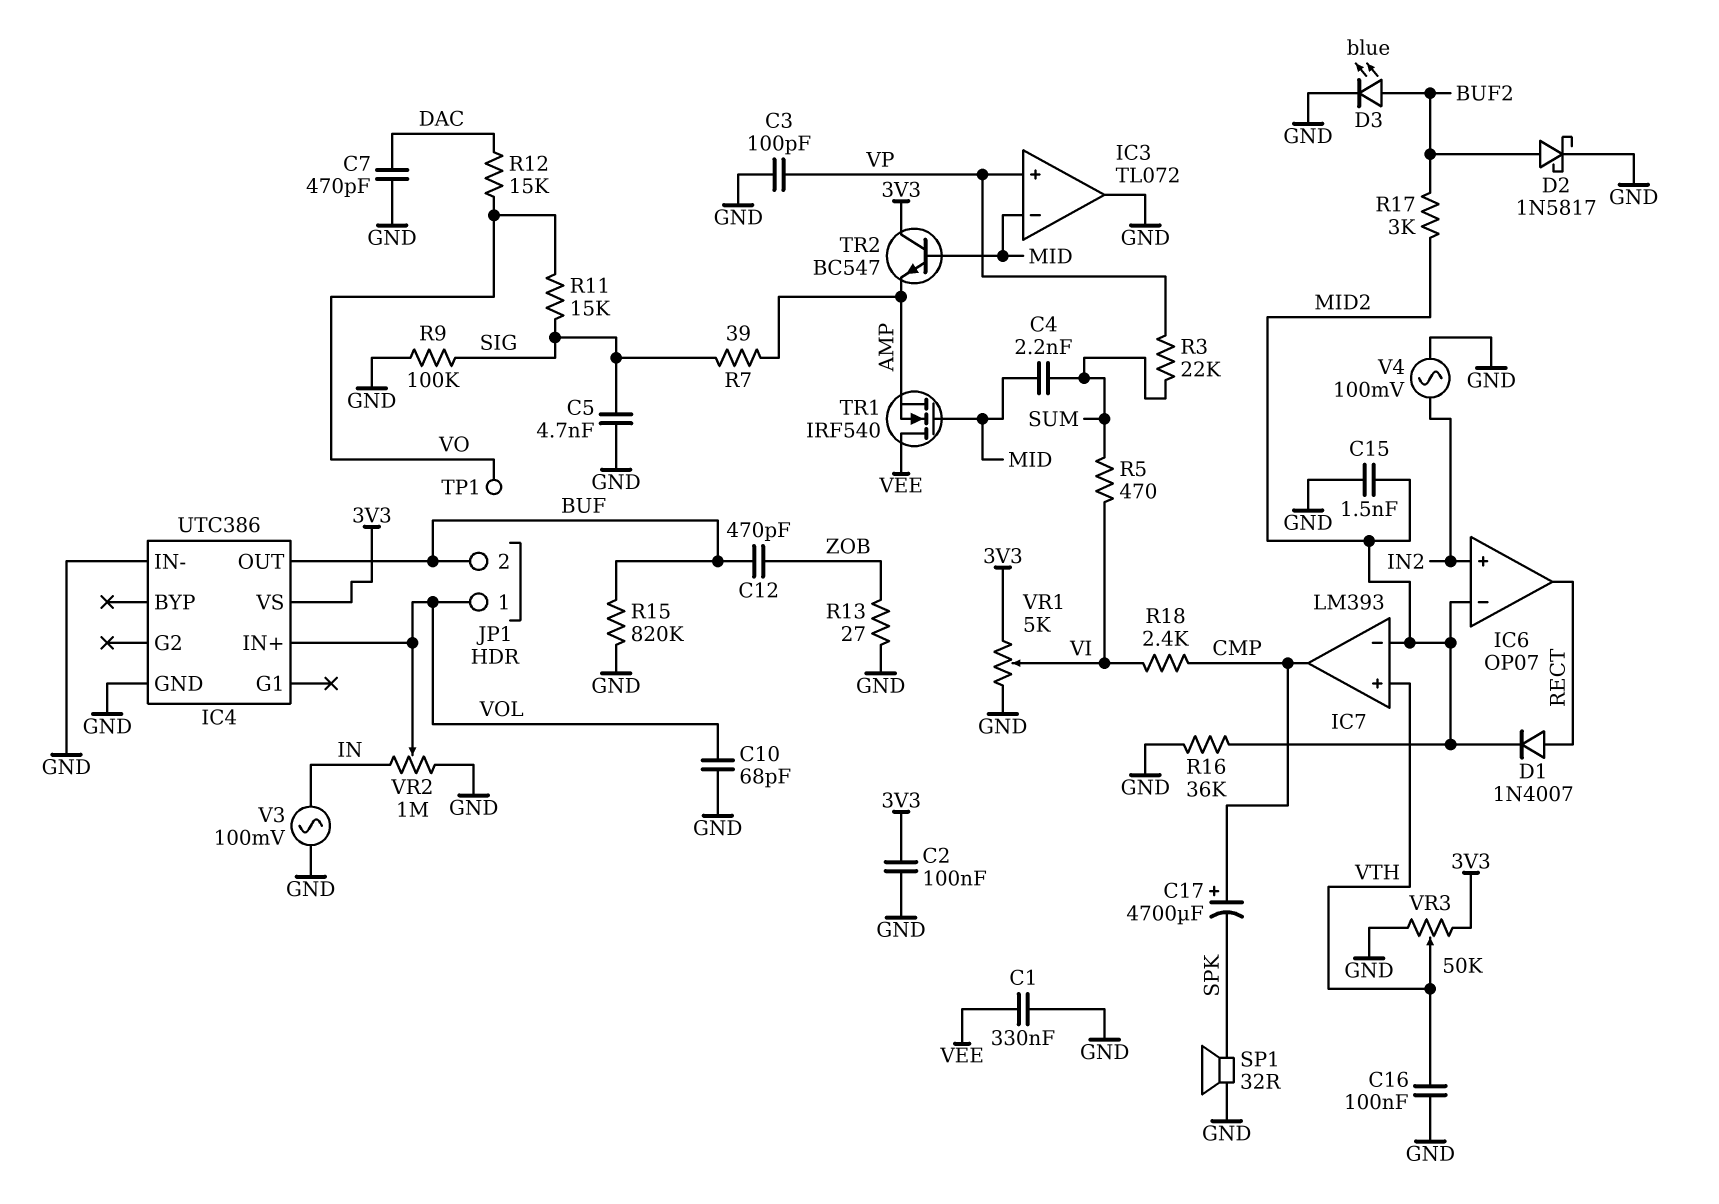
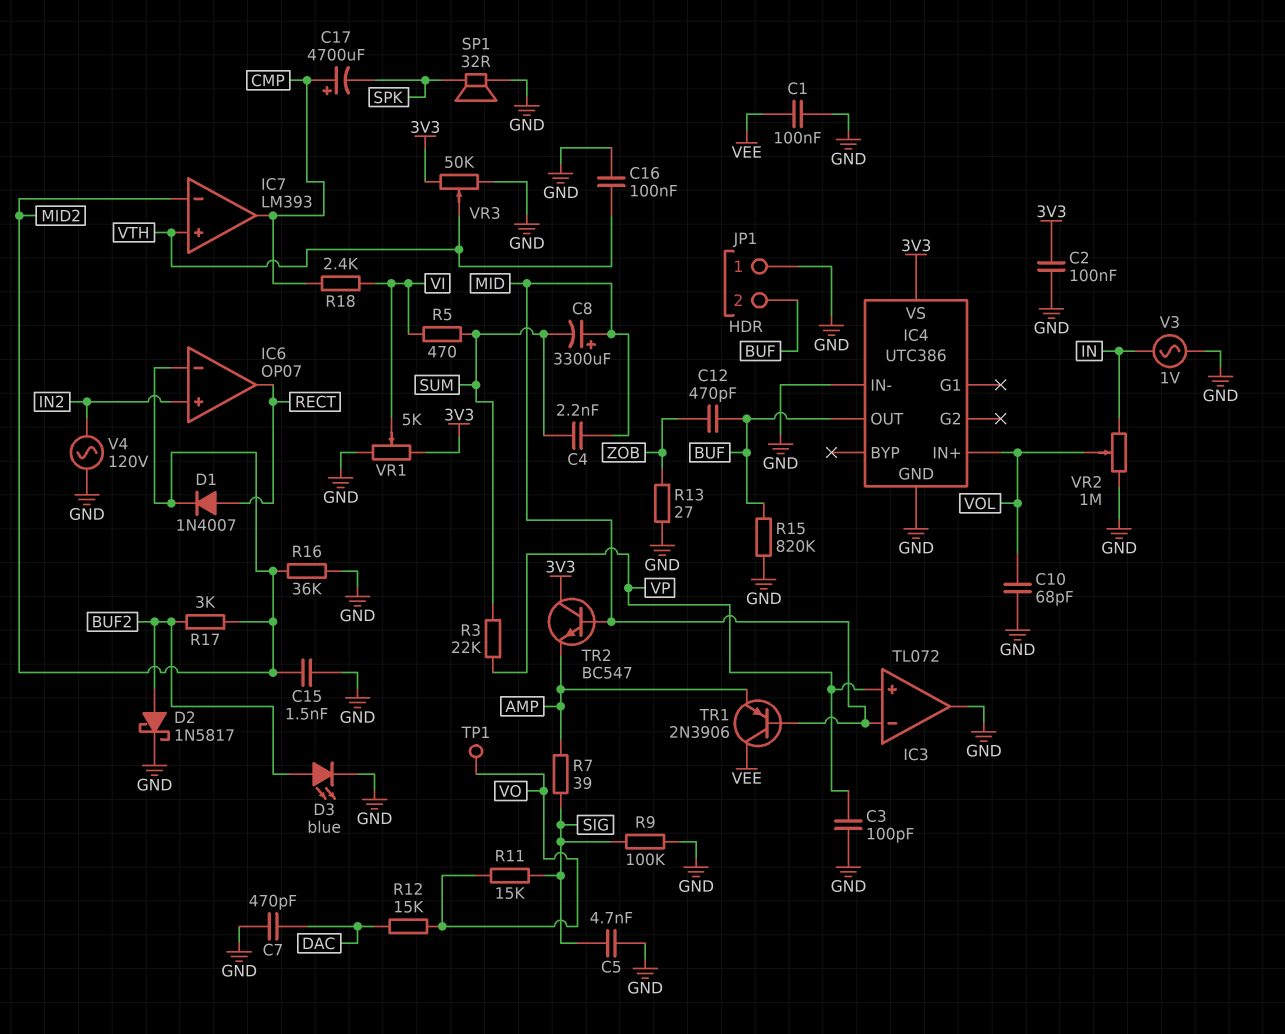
C1: 330nF (GND, VEE) -> 100nF (GND, VEE)
C8: none -> 3300uF (plus MID, minus SUM)
JP1 pin 1: VOL -> GND
TR1: NMOS IRF540 (G MID, D VEE, S AMP) -> PNP 2N3906 (B MID, C VEE, E AMP)
V3: AC 100mV (GND, IN) -> AC 1V (GND, IN)
V4: AC 100mV (GND, IN2) -> AC 120V (GND, IN2)

